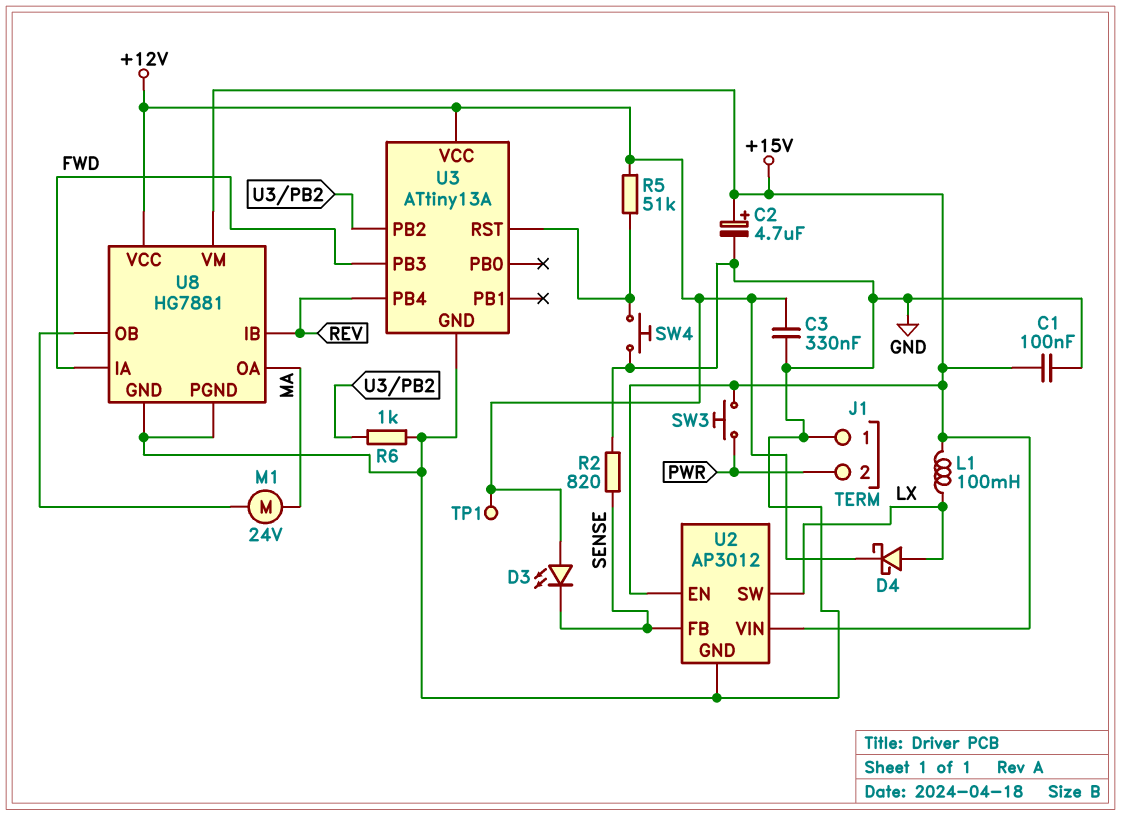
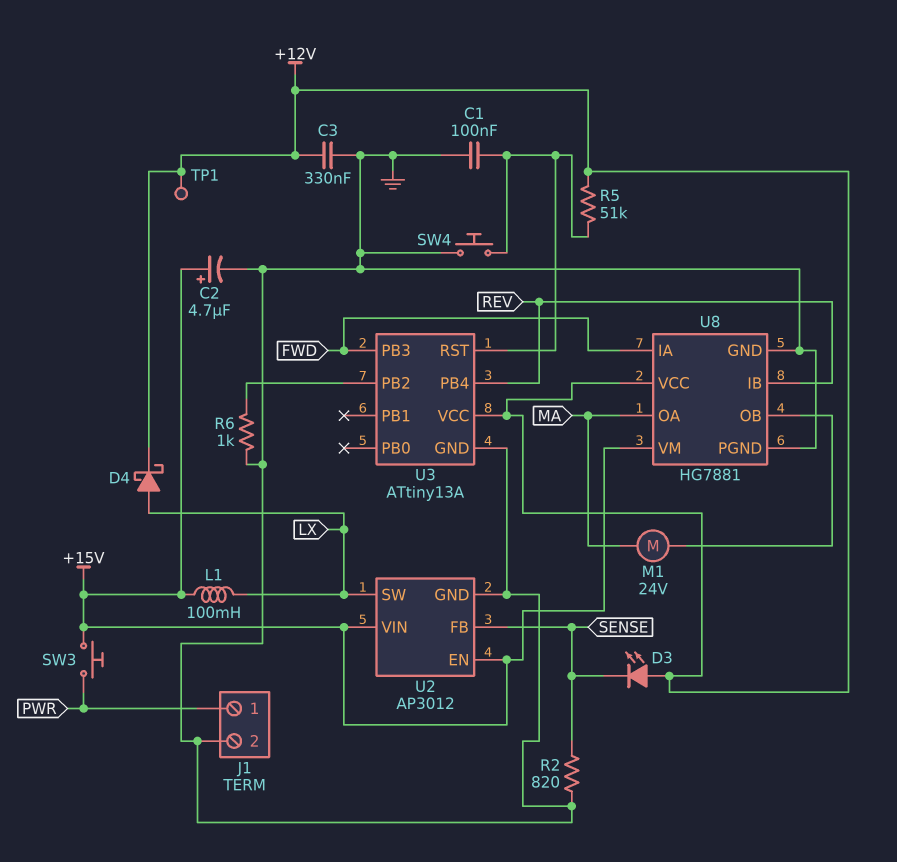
C1: 100nF (+15V, GND) -> 100nF (GND, U3/RST)
J1 pin 1: GND -> PWR
J1 pin 2: PWR -> GND

